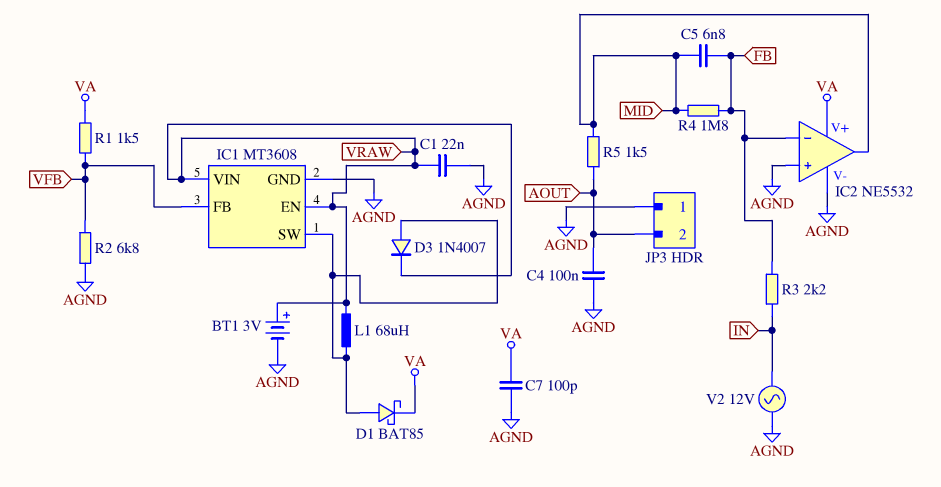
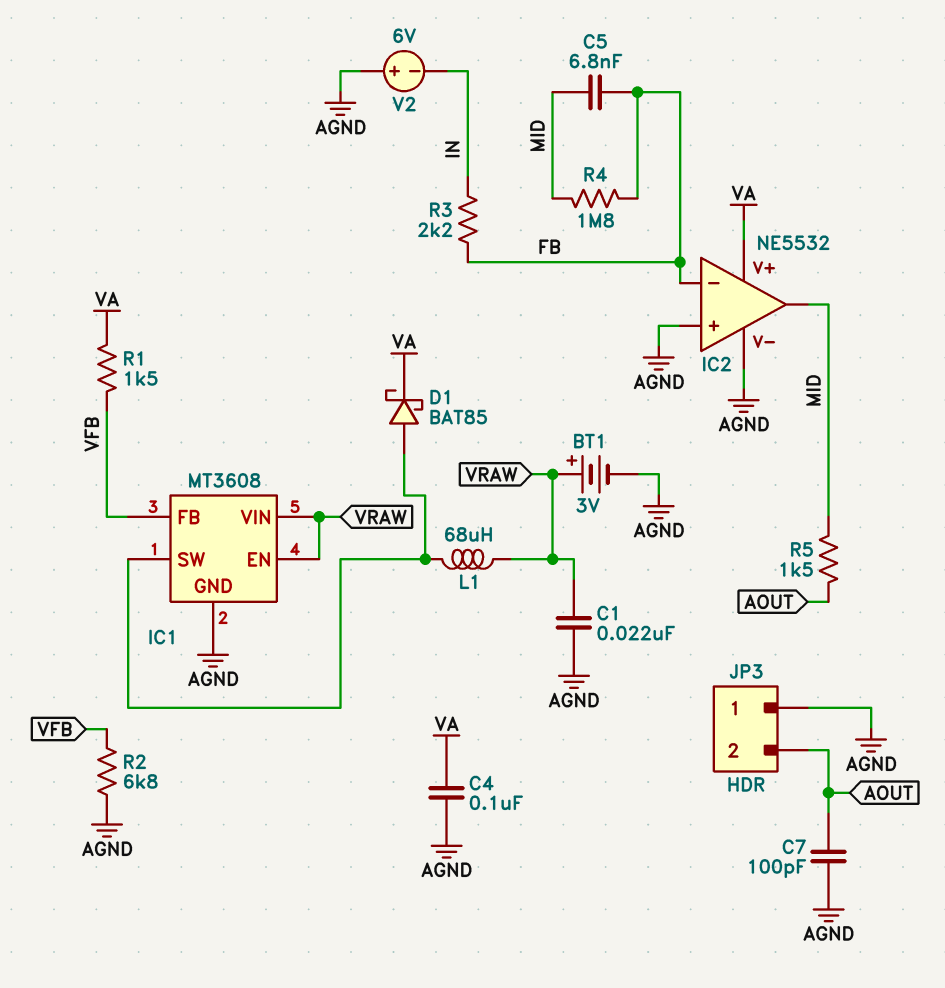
C4: 100nF (AGND, AOUT) -> 100nF (AGND, VA)
C7: 100pF (AGND, VA) -> 100pF (AGND, AOUT)
D3: diode 1N4007 (A IC1/SW, K VRAW) -> none
V2: AC 12V (AGND, IN) -> 6V (plus AGND, minus IN)

